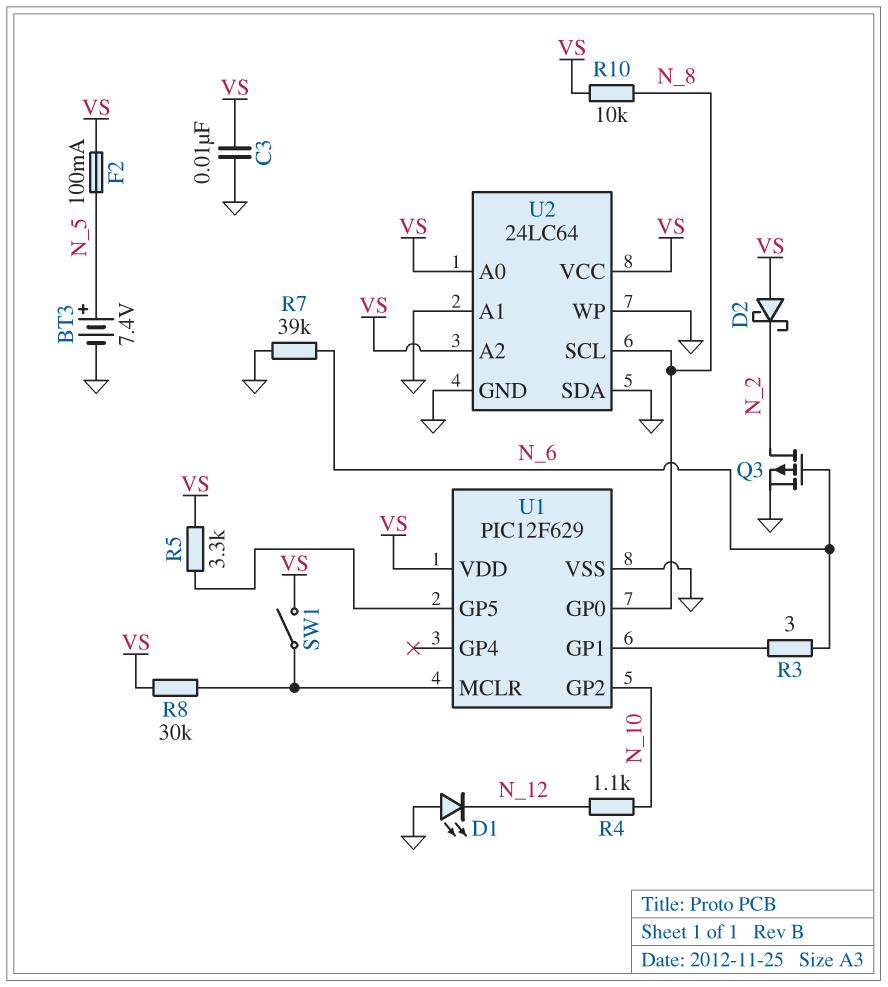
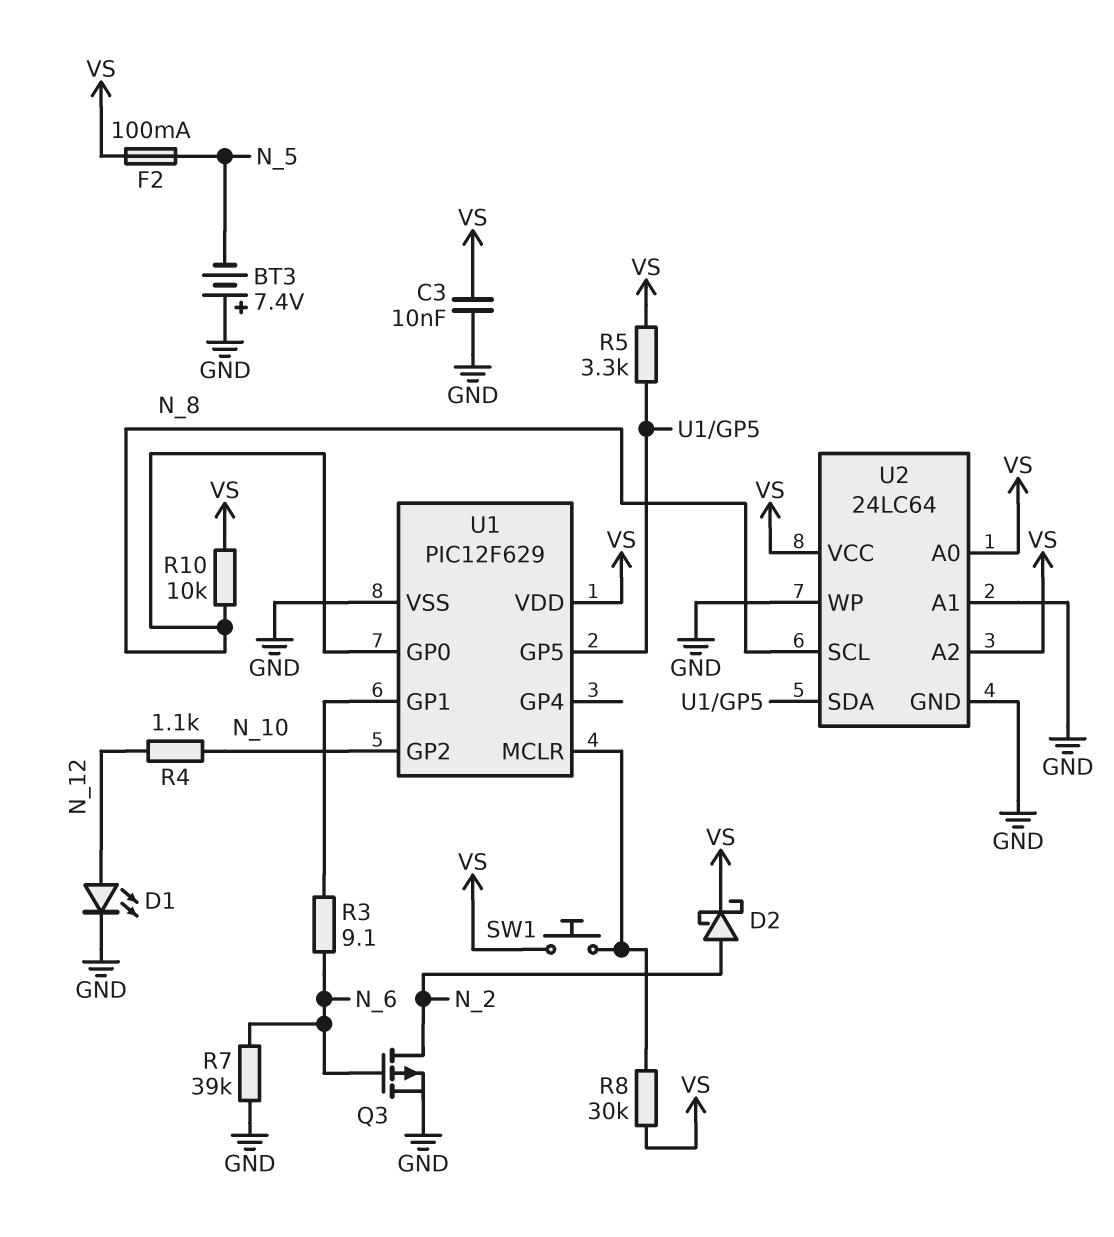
BT3: 7.4V (plus N_5, minus GND) -> 7.4V (plus GND, minus N_5)
D1: LED (A GND, K N_12) -> LED (A N_12, K GND)
D2: schottky (A VS, K N_2) -> schottky (A N_2, K VS)
R3: 3 (N_6, U1/GP1) -> 9.1 (N_6, U1/GP1)
SW1: switch (U1/MCLR, VS) -> button (U1/MCLR, VS)
U2 pin SDA: GND -> U1/GP5

